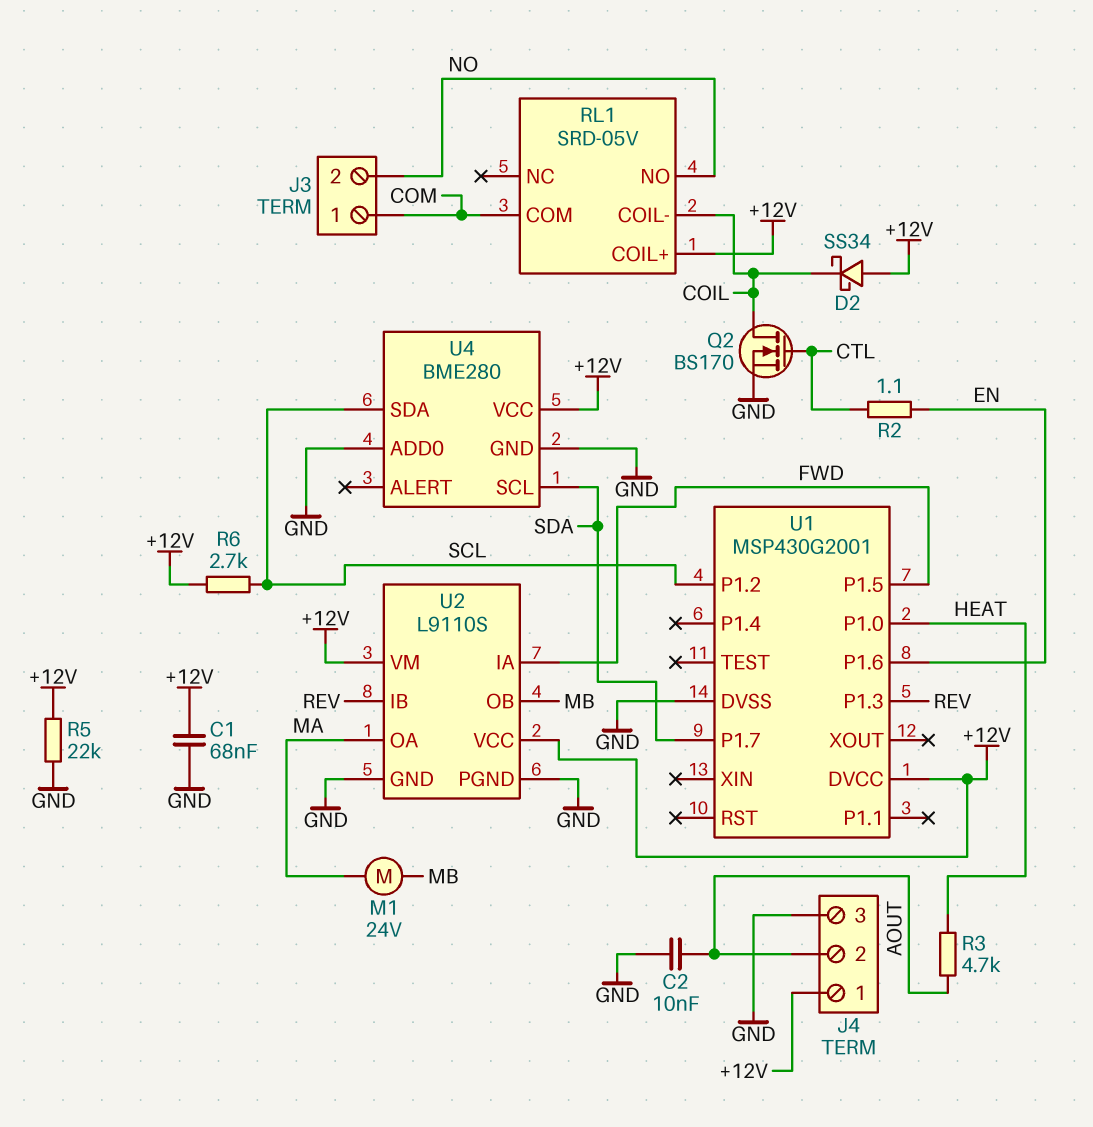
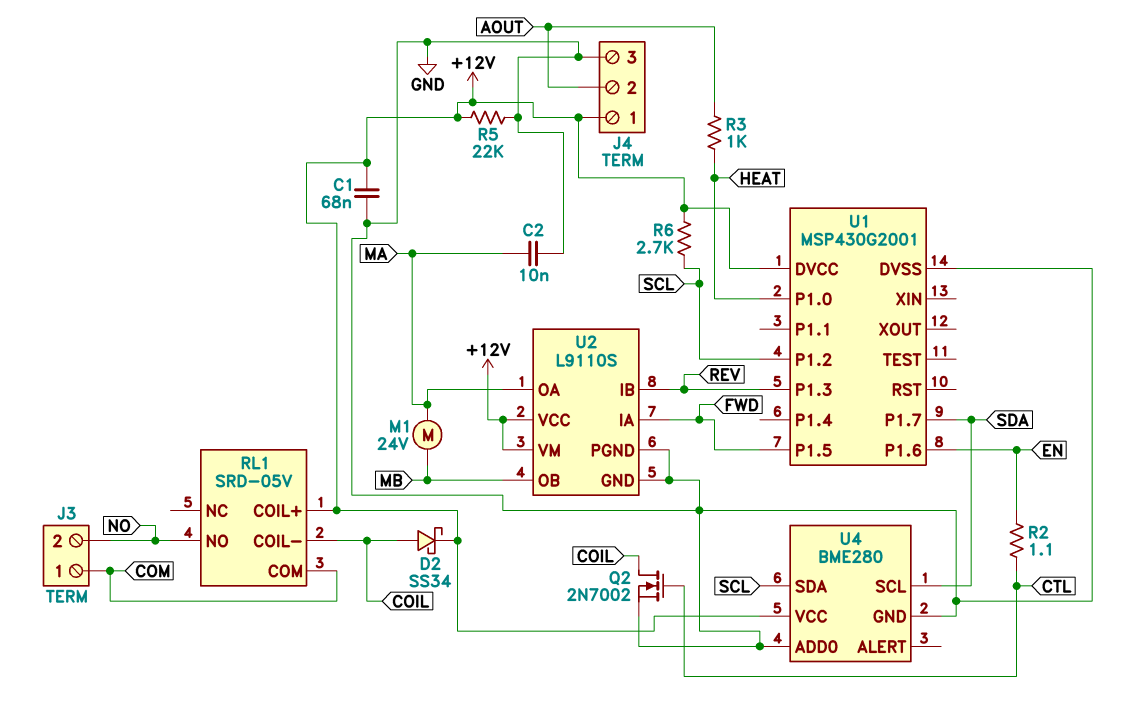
C2: 10nF (AOUT, GND) -> 10nF (GND, MA)
D2: schottky SS34 (A +12V, K COIL) -> schottky SS34 (A COIL, K +12V)
Q2: NMOS BS170 (G CTL, D COIL, S GND) -> NMOS 2N7002 (G CTL, D COIL, S GND)
R3: 4.7k (AOUT, HEAT) -> 1k (AOUT, HEAT)

